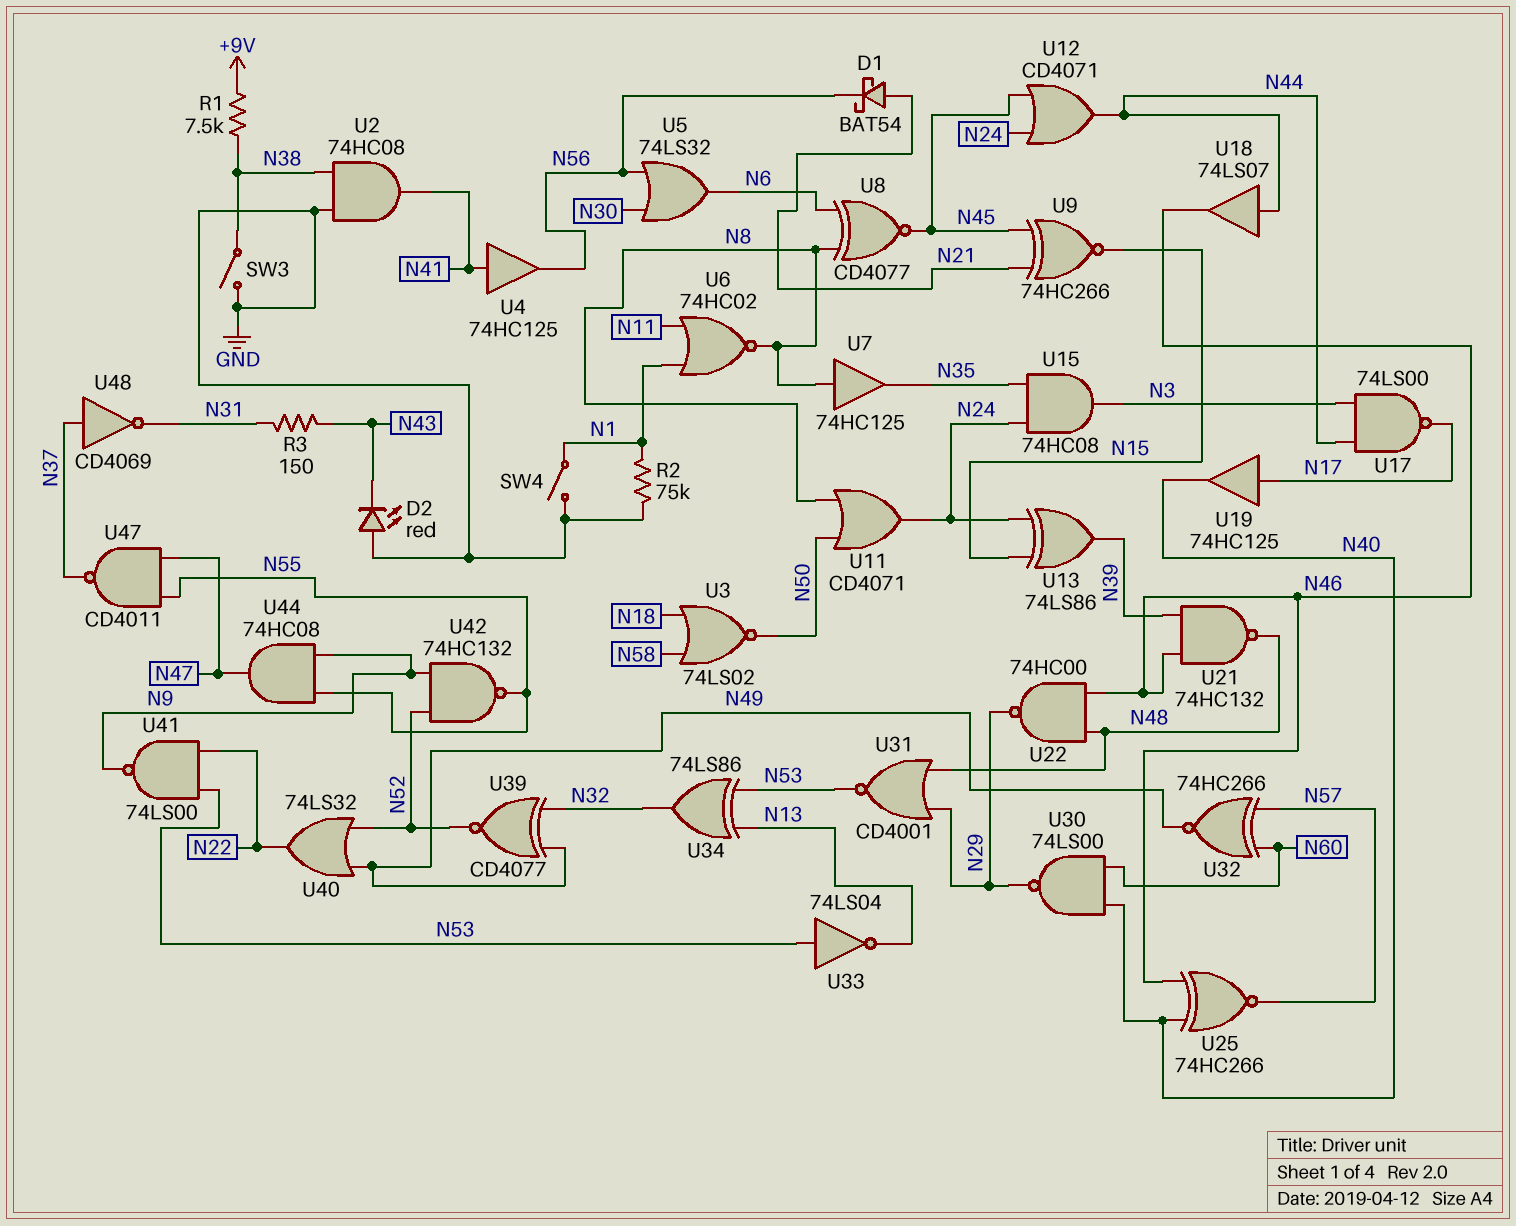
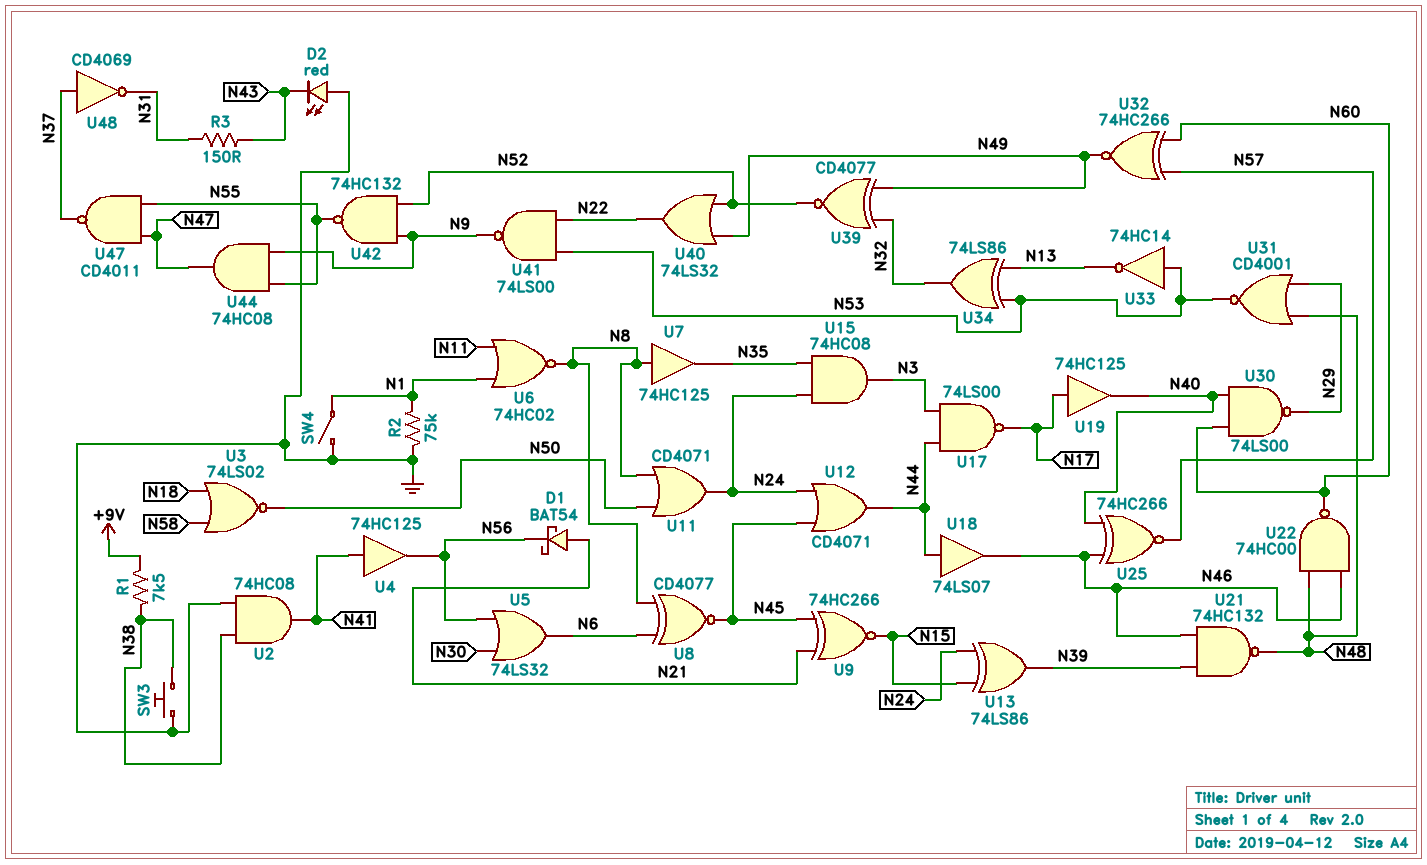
SW3: switch (GND, N38) -> button (GND, N38)
U22: NAND 74HC00 (in N46, in N48, out N29) -> NAND 74HC00 (in N46, in N48, out N60)
U33: NOT 74LS04 (in N53, out N13) -> NOT 74HC14 (in N53, out N13)

